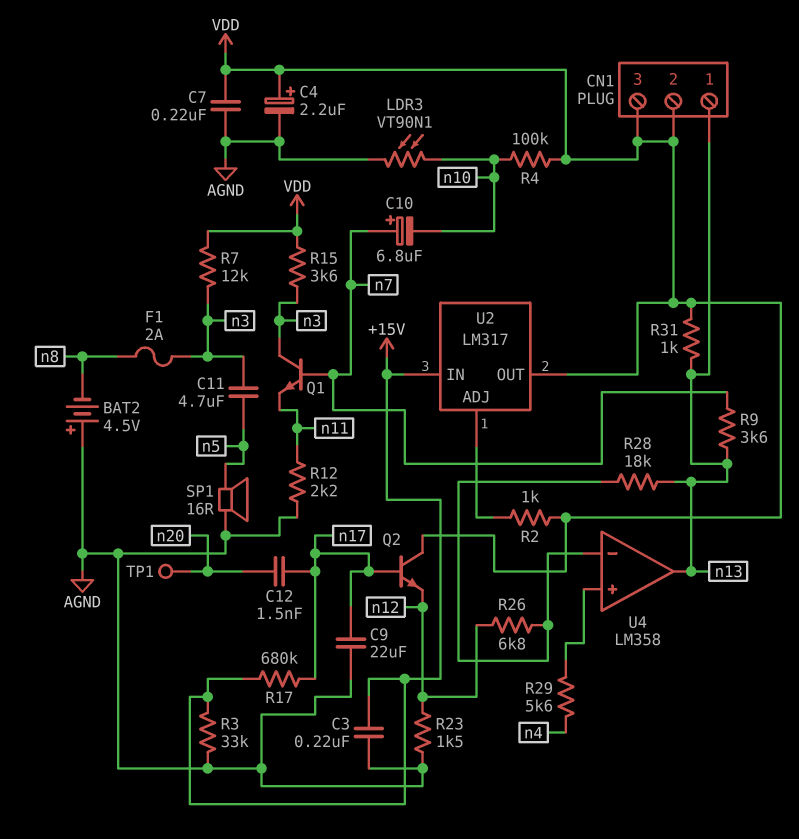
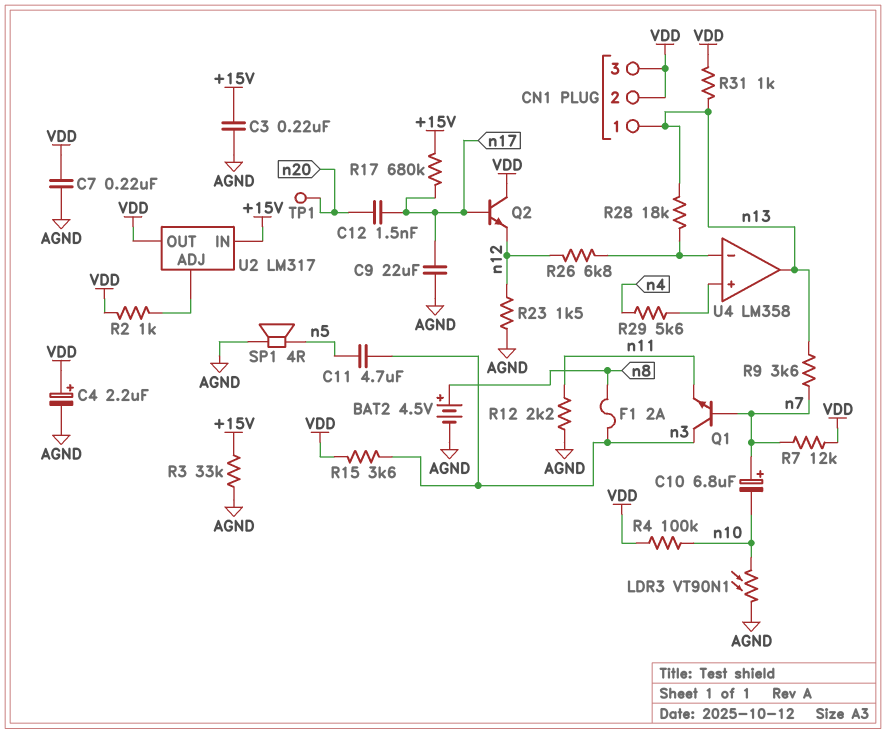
BAT2: 4.5V (plus AGND, minus n8) -> 4.5V (plus n8, minus AGND)
R7: 12k (VDD, n3) -> 12k (VDD, n7)
SP1: speaker 16R (AGND, n5) -> speaker 4R (AGND, n5)

